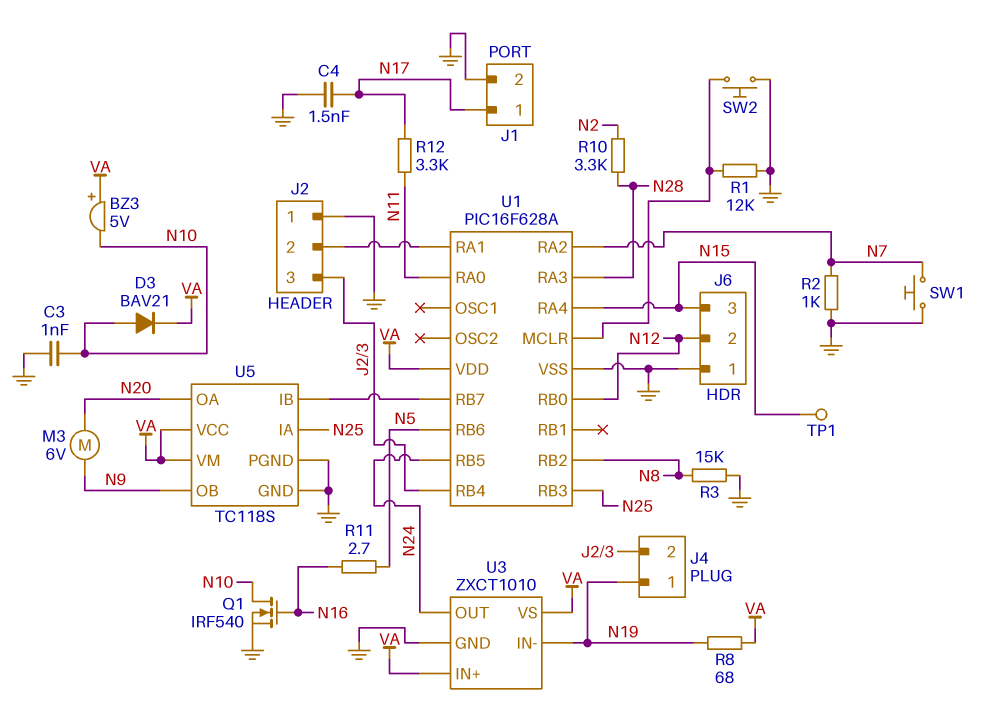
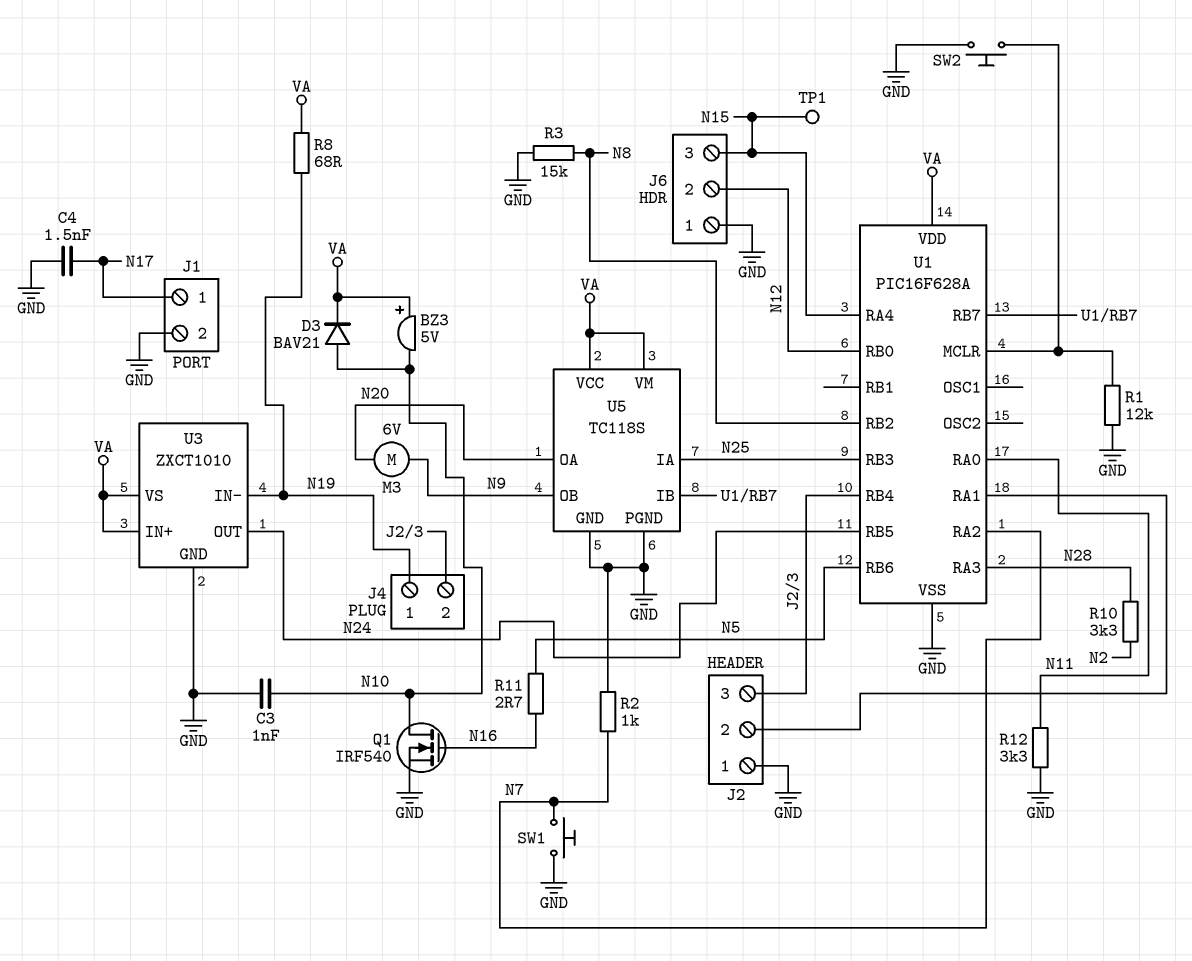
R12: 3.3k (N11, N17) -> 3.3k (GND, N11)

